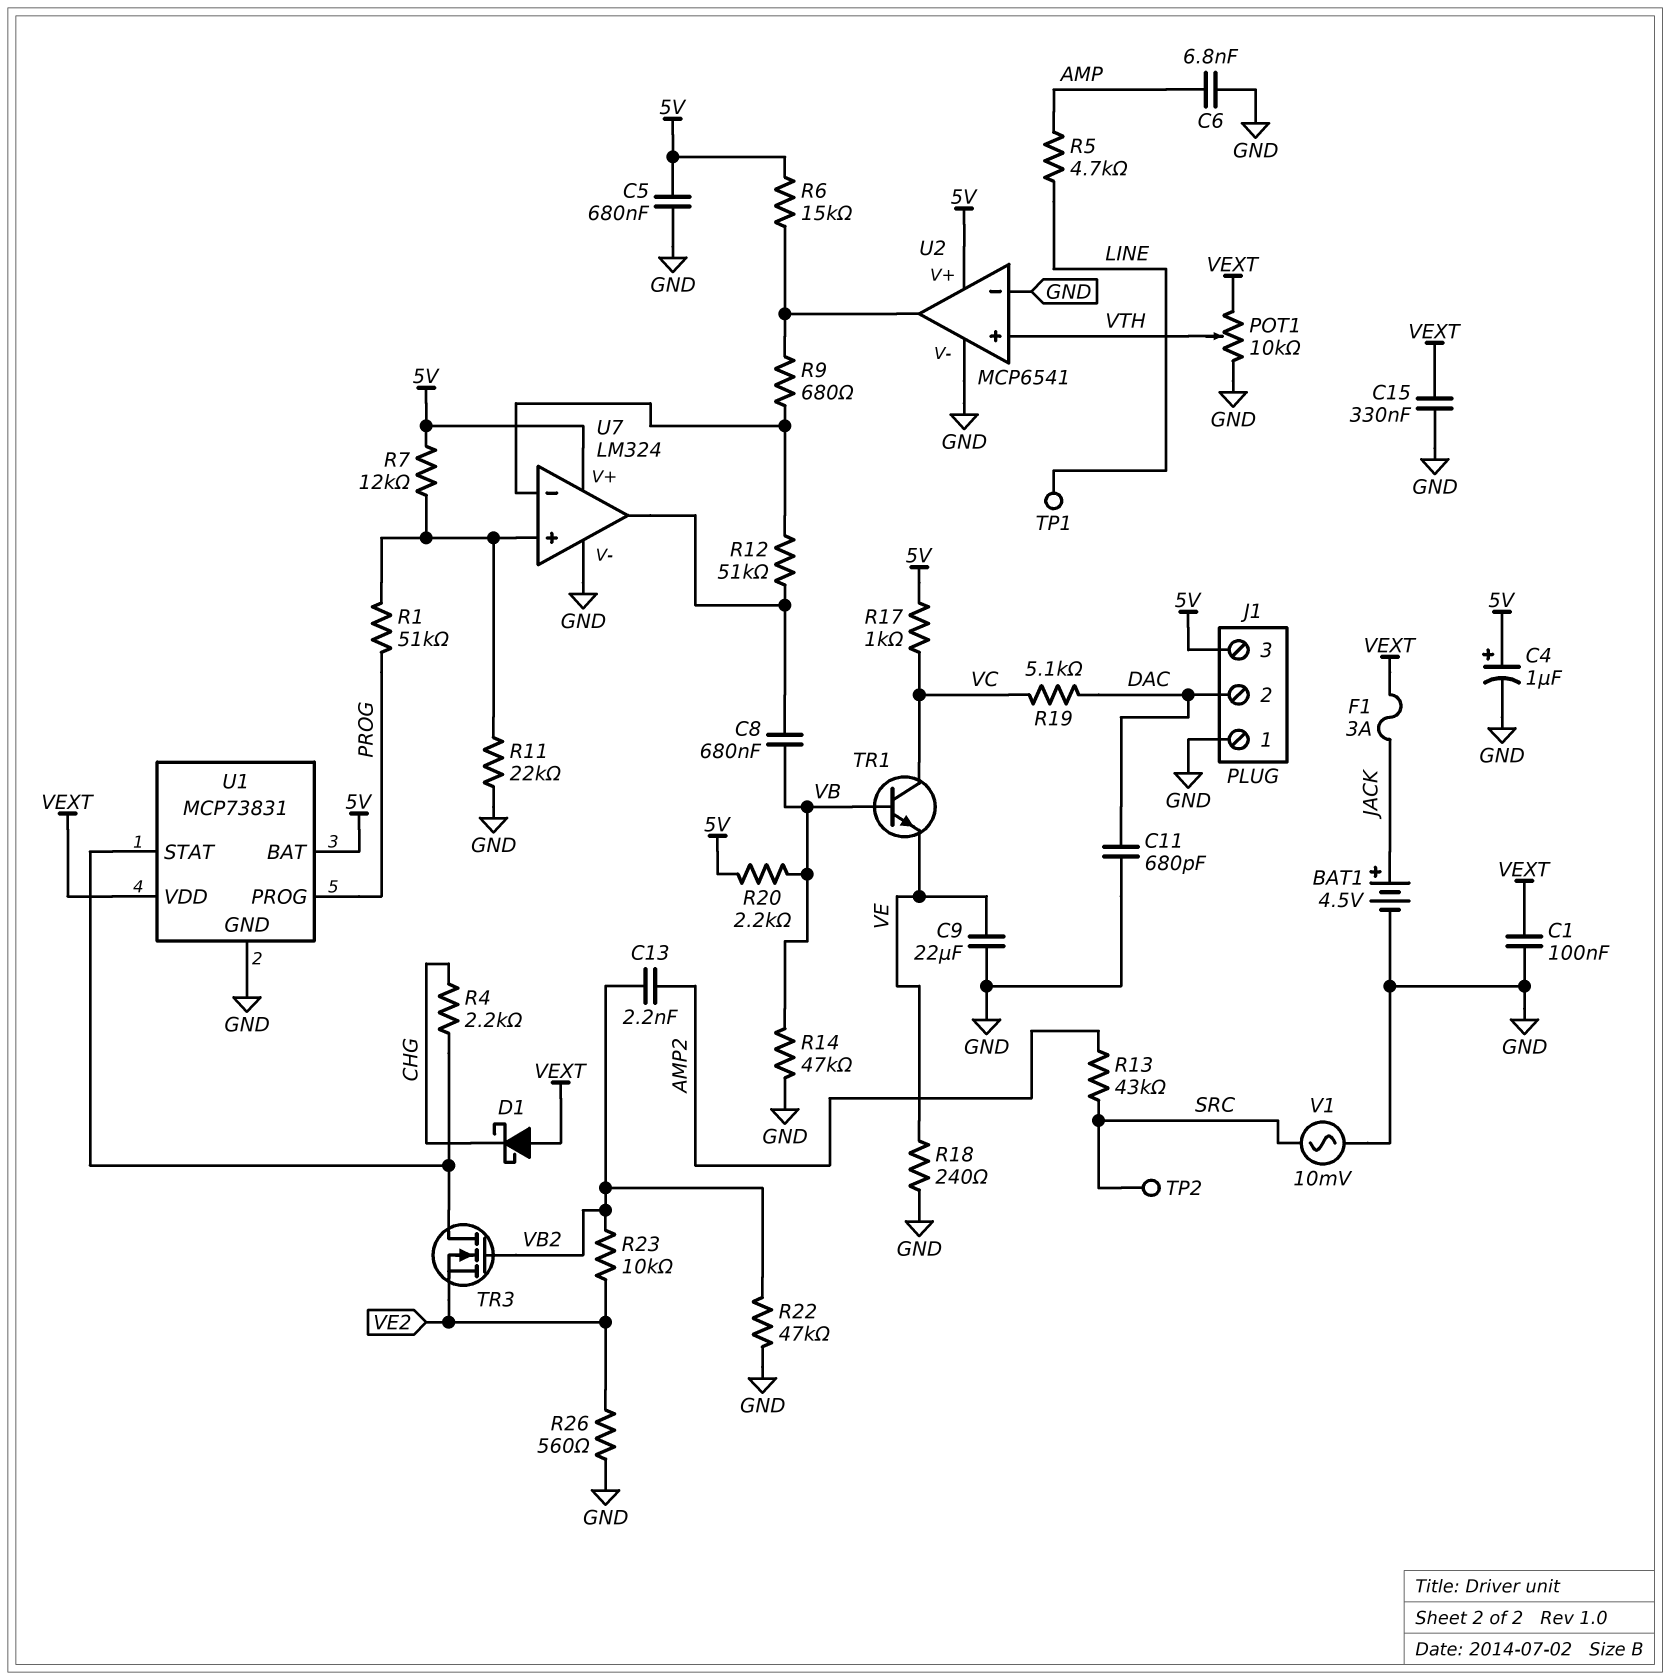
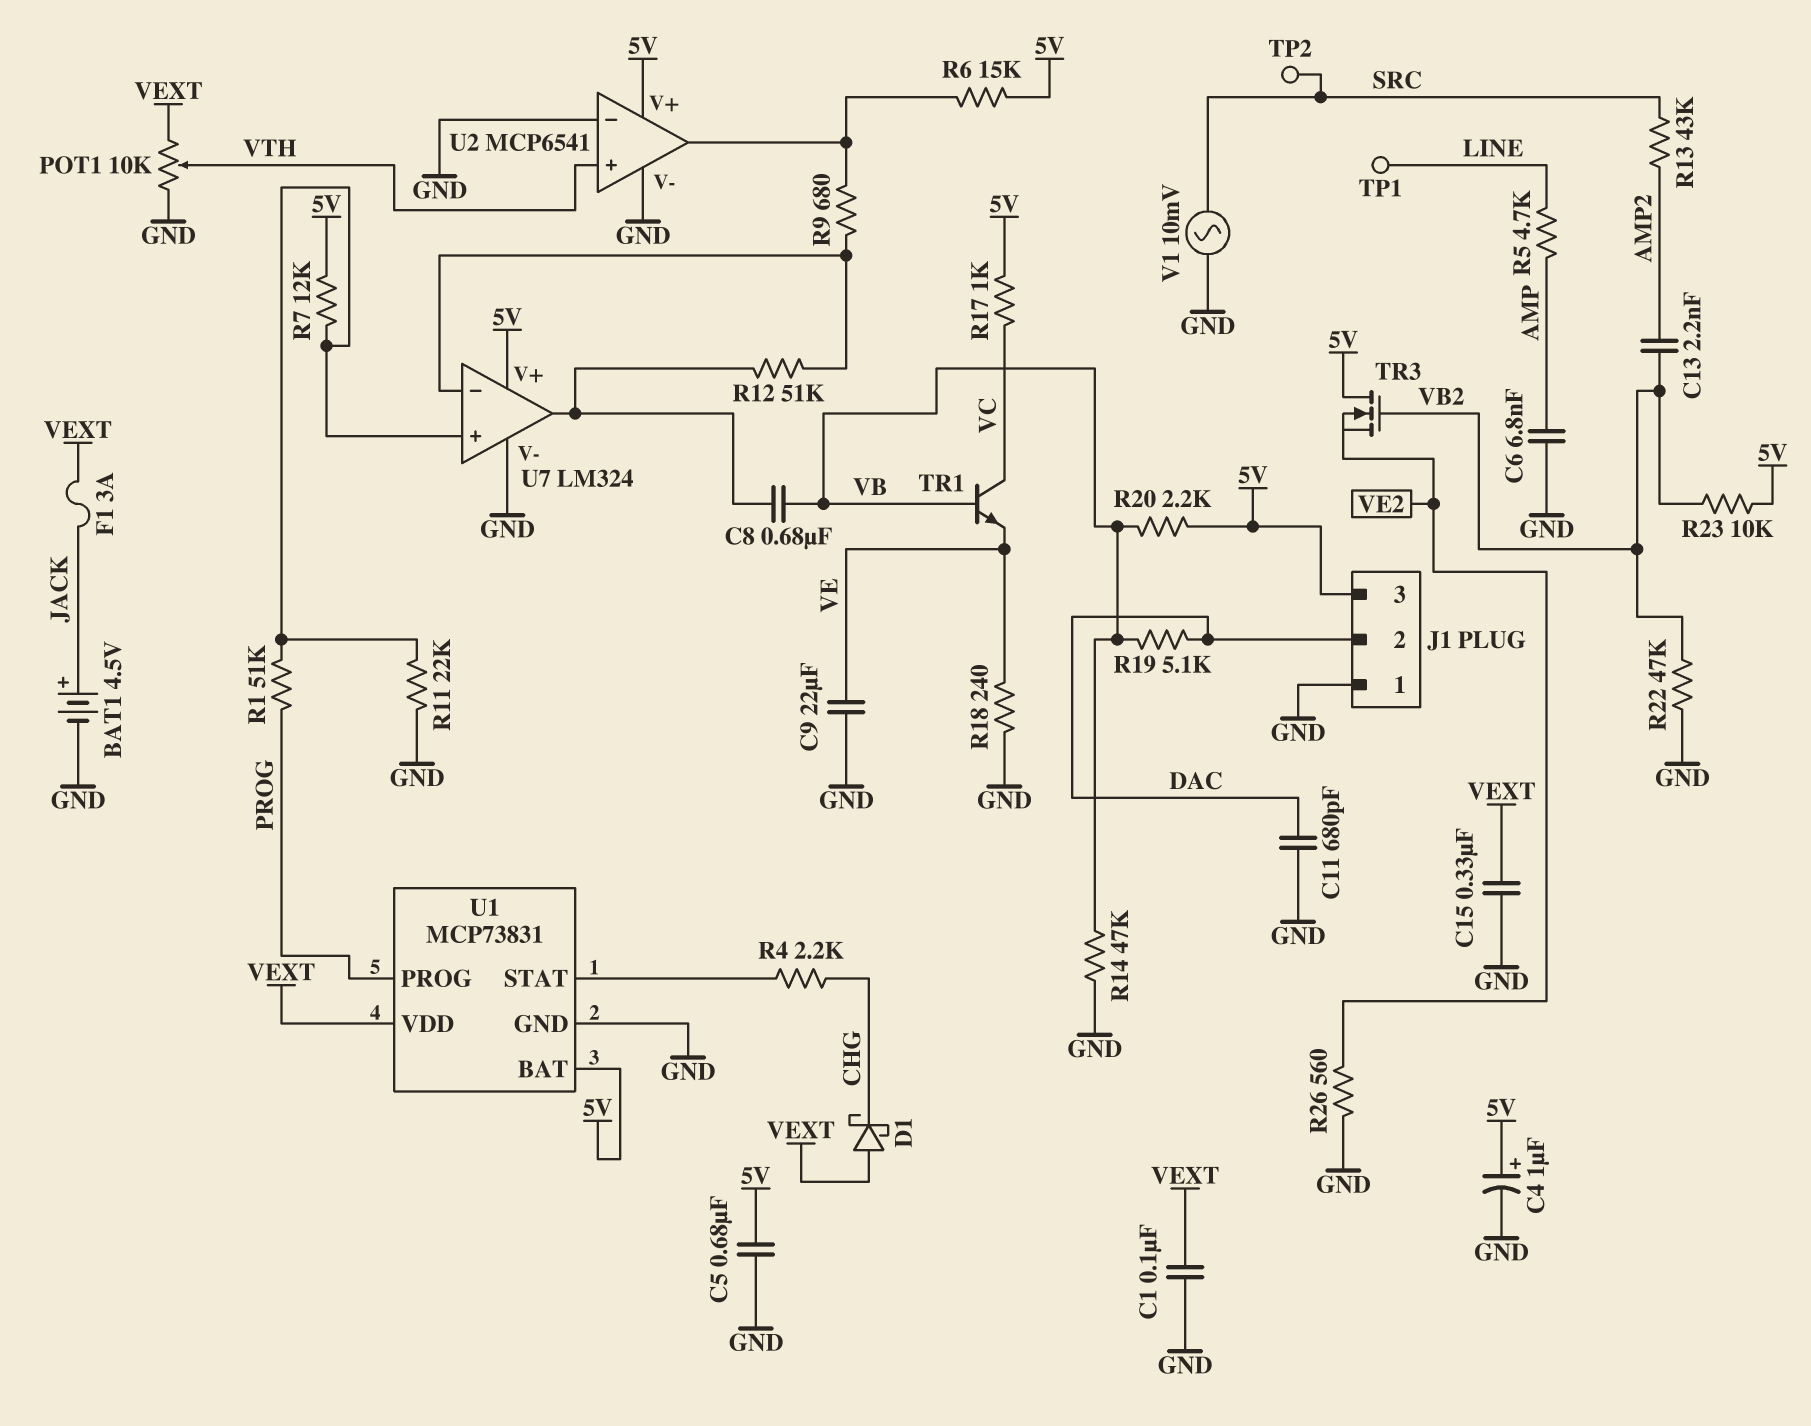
R19: 5.1k (DAC, VC) -> 5.1k (DAC, VB)
R23: 10k (VB2, VE2) -> 10k (5V, VB2)
TR3: NMOS (G VB2, D U1/STAT, S VE2) -> NMOS (G VB2, D 5V, S VE2)

